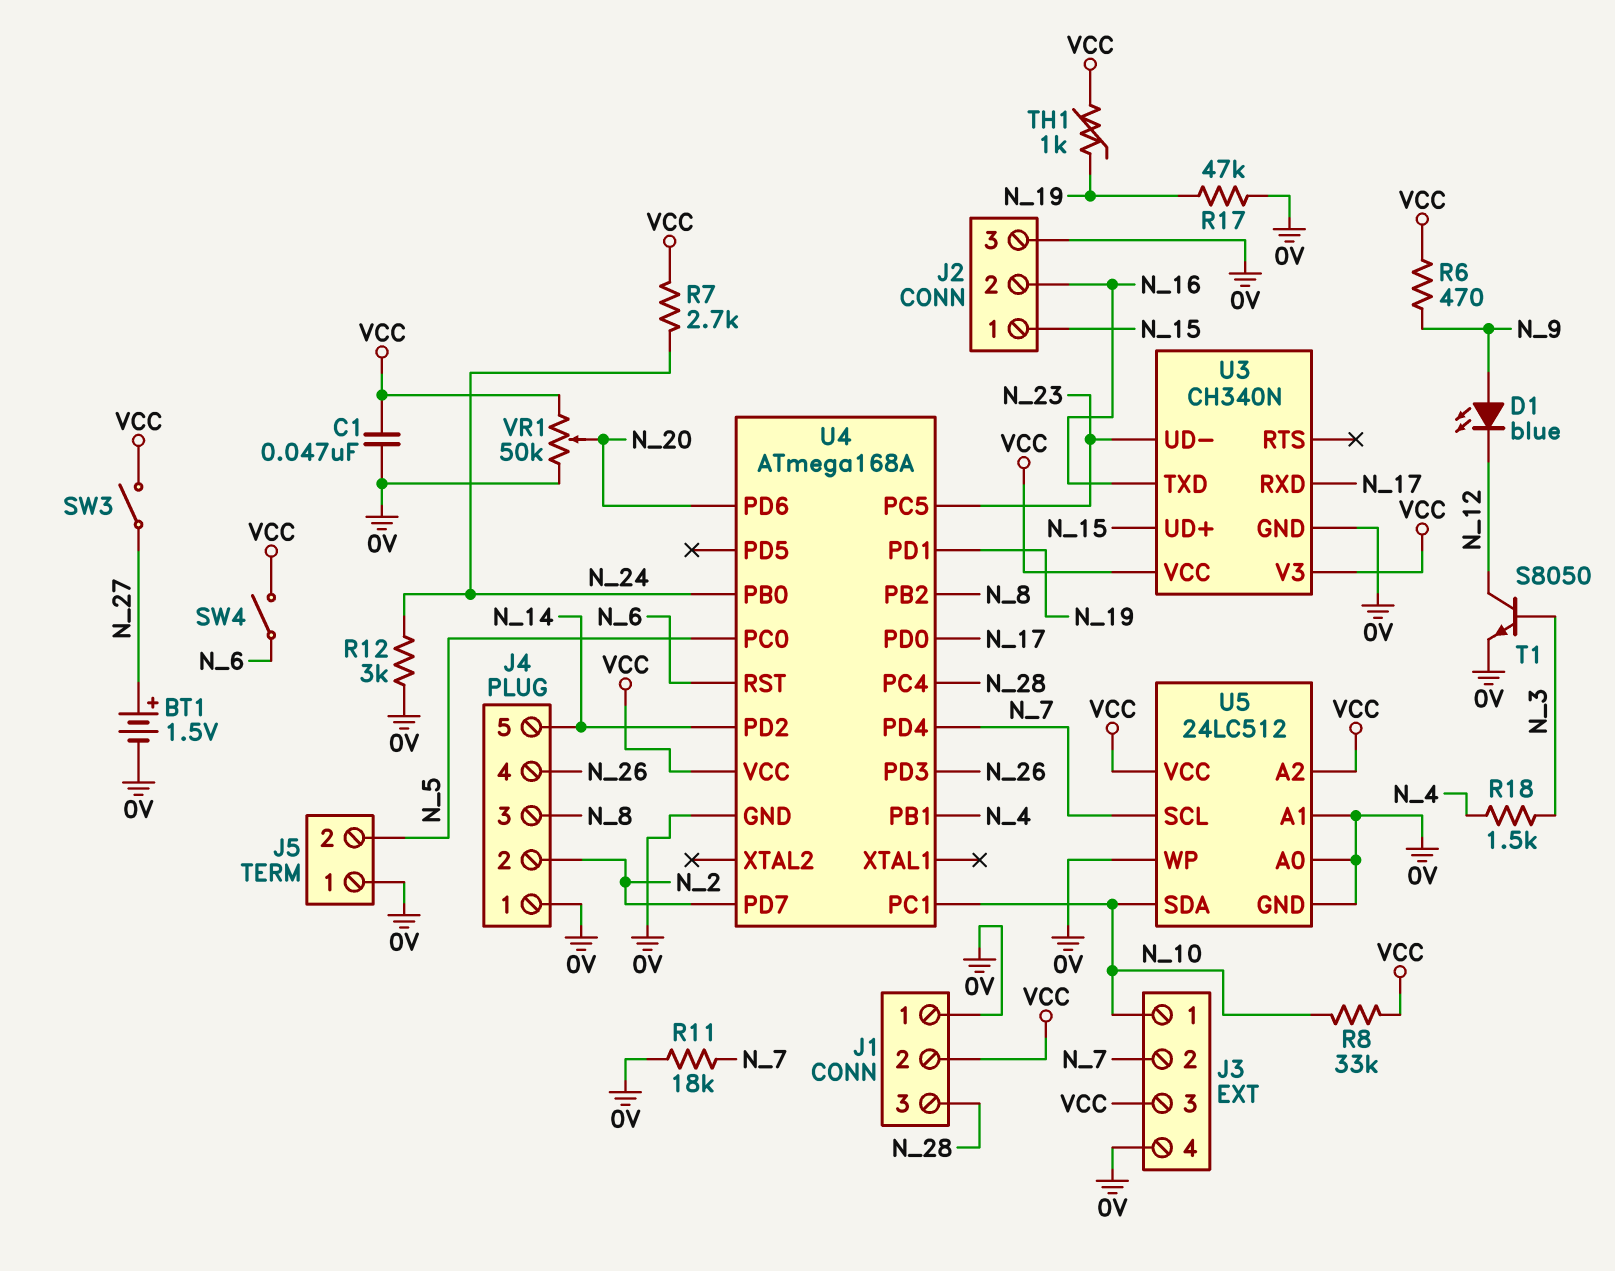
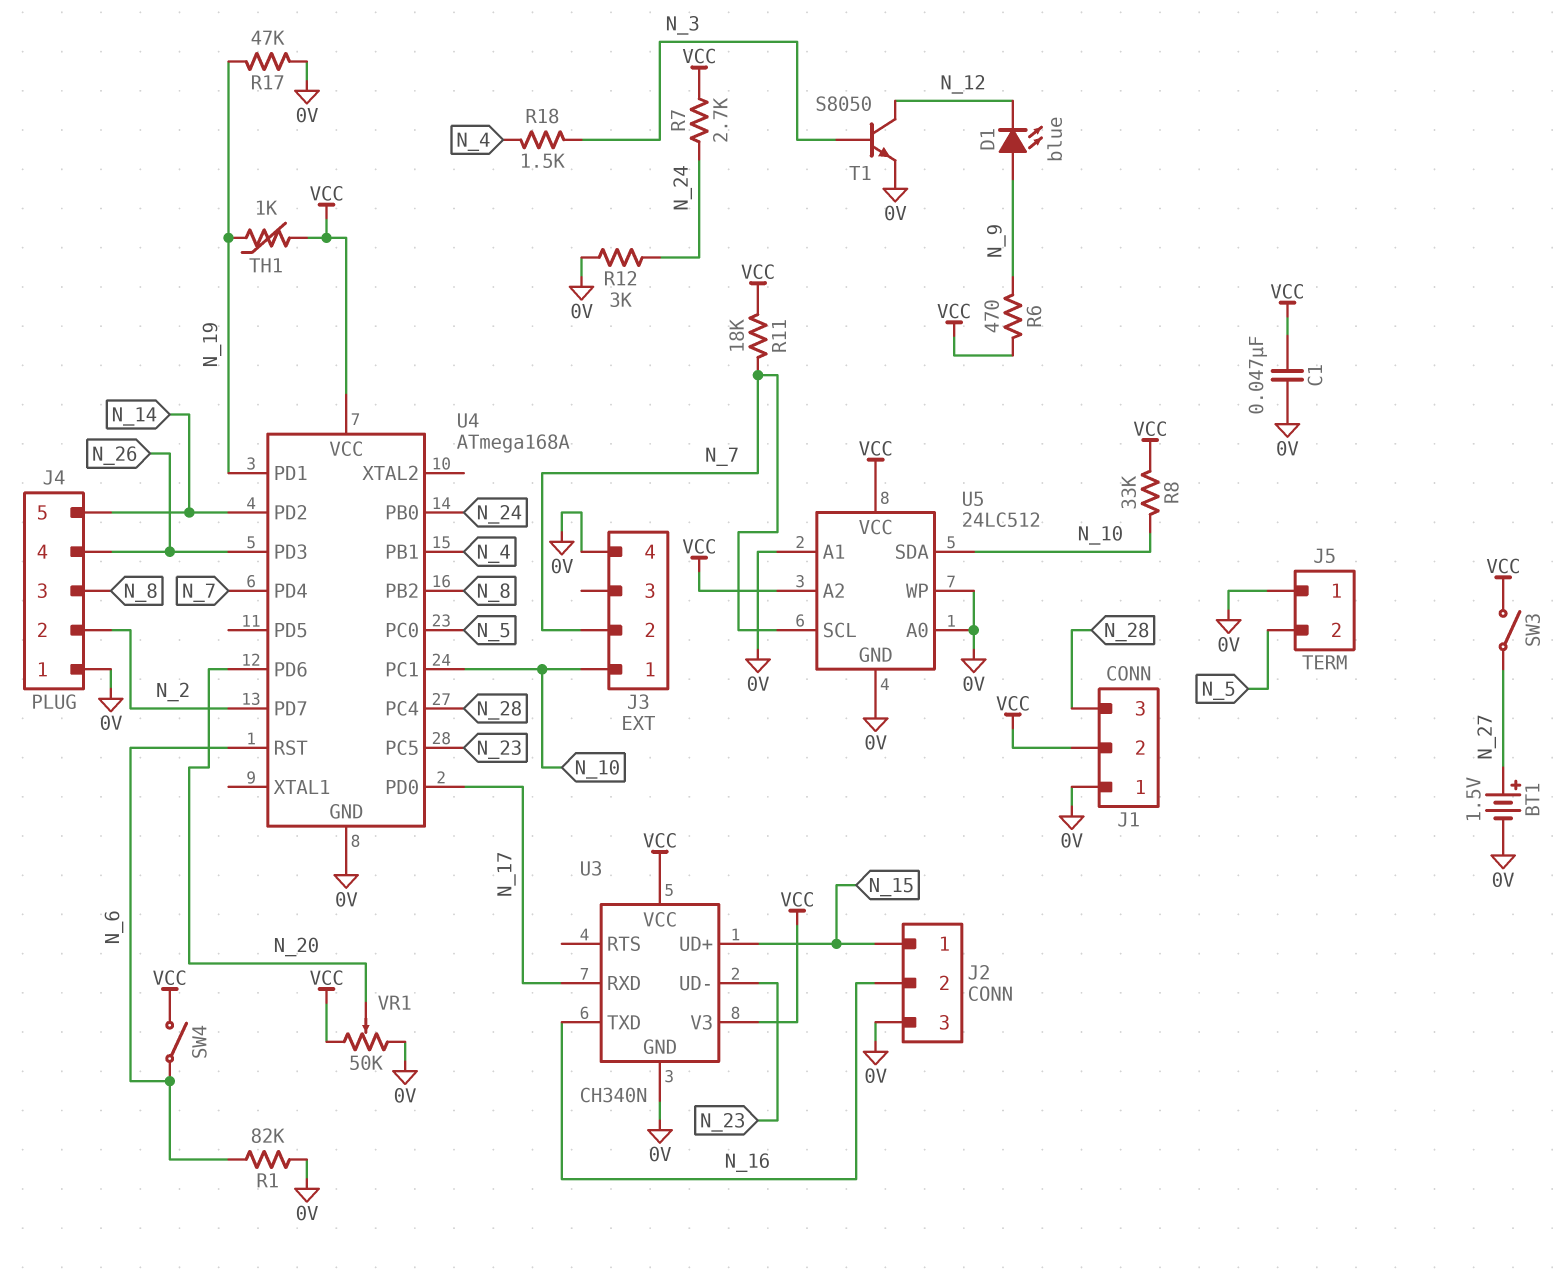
J3 pin 3: VCC -> none
R1: none -> 82k (0V, N_6)
R11: 18k (0V, N_7) -> 18k (N_7, VCC)

